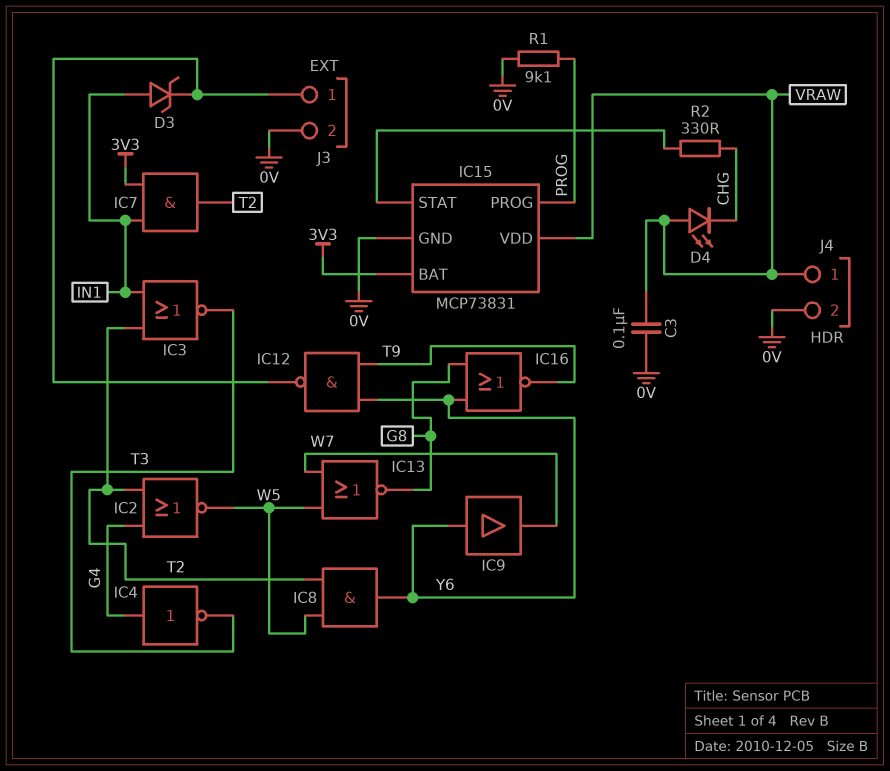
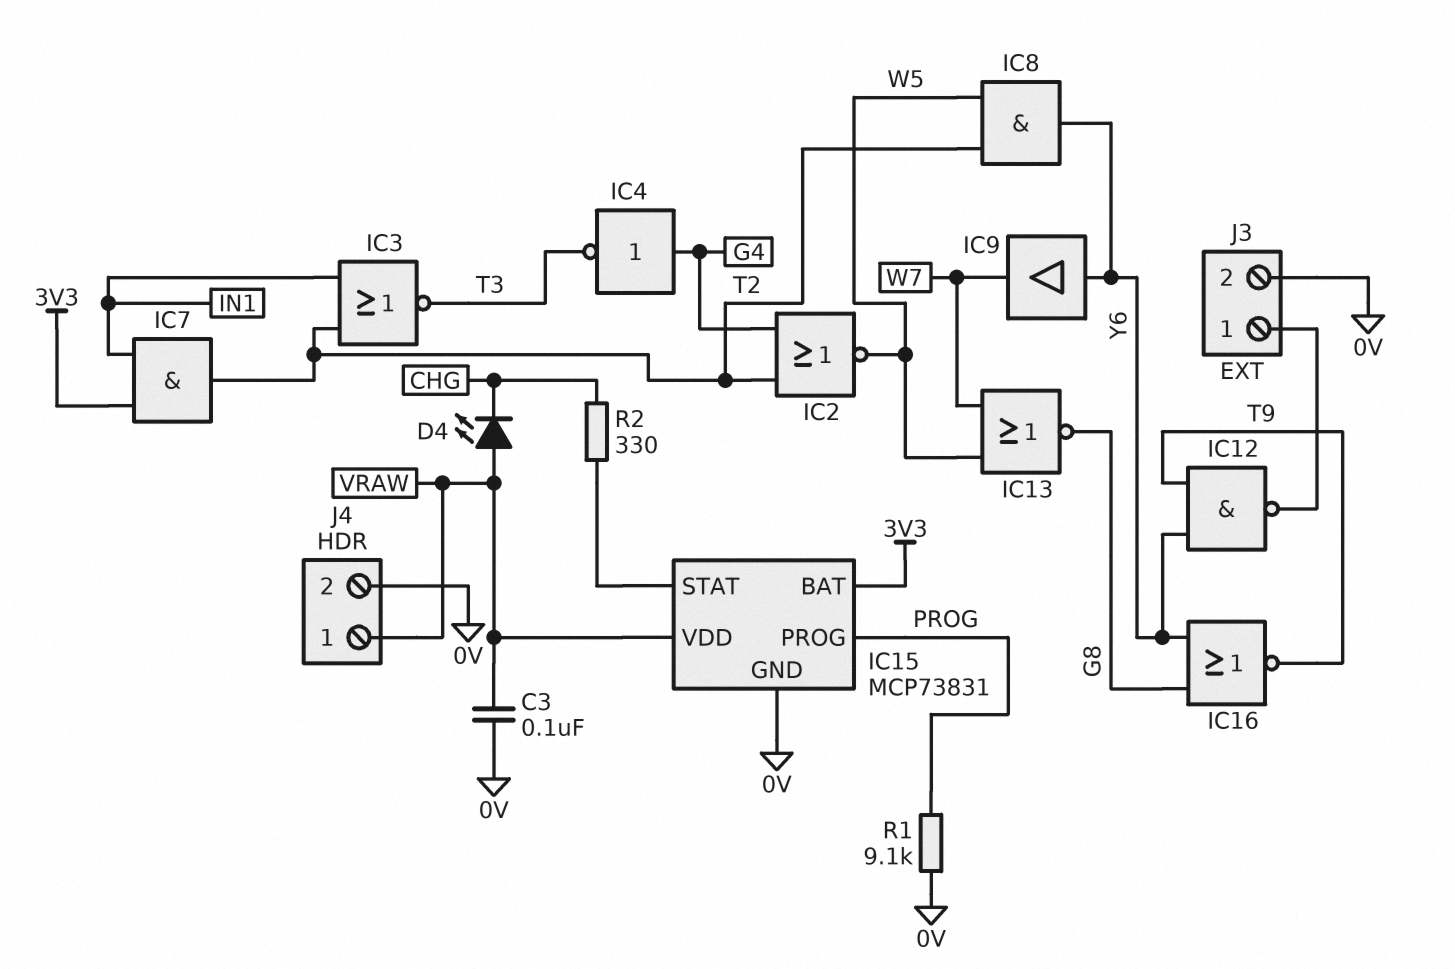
D3: zener (A IN1, K J3/1) -> none

